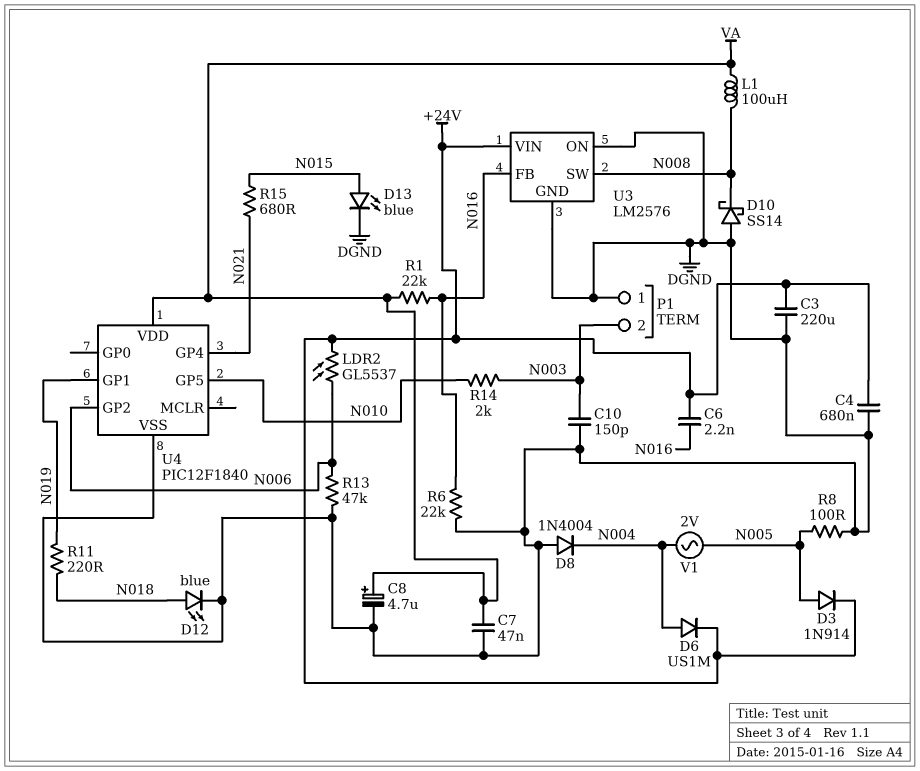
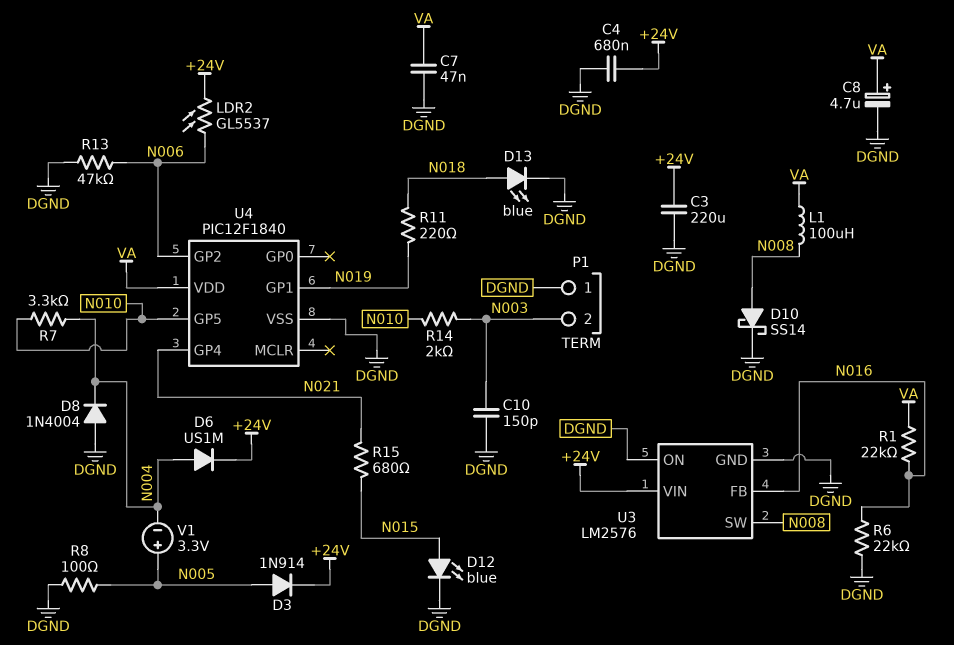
C6: 2.2nF (+24V, N016) -> none
D10: schottky SS14 (A DGND, K N008) -> schottky SS14 (A N008, K DGND)
D12: LED blue (A N018, K DGND) -> LED blue (A N015, K DGND)
D13: LED blue (A N015, K DGND) -> LED blue (A N018, K DGND)
R7: none -> 3.3k (N004, N010)
V1: AC 2V (N004, N005) -> 3.3V (plus N005, minus N004)

